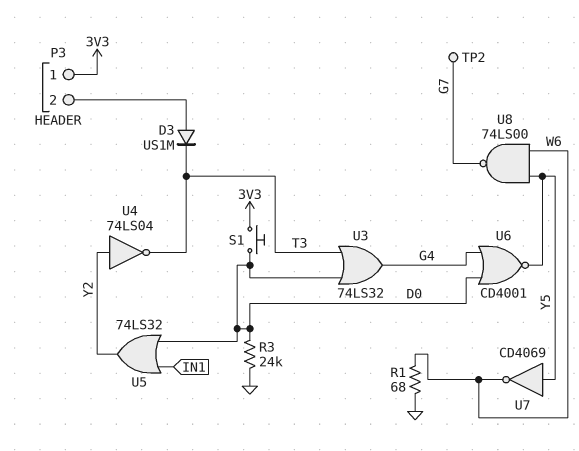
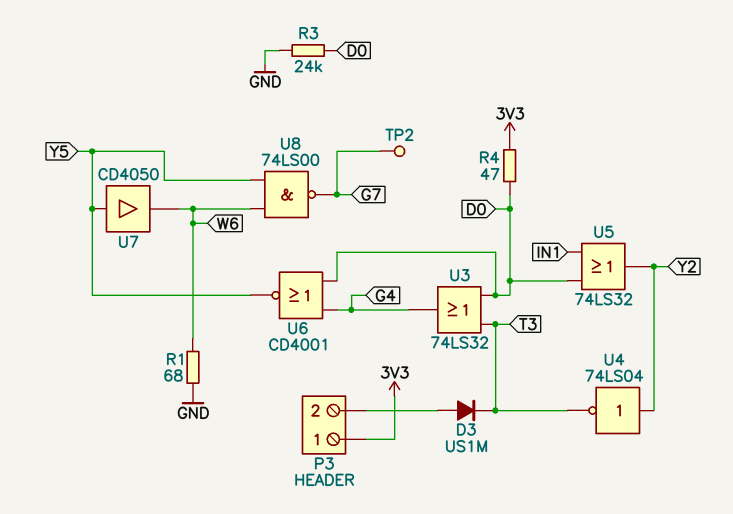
R4: none -> 47 (3V3, D0)
S1: button (3V3, D0) -> none
U7: NOT CD4069 (in Y5, out W6) -> buffer CD4050 (in Y5, out W6)

